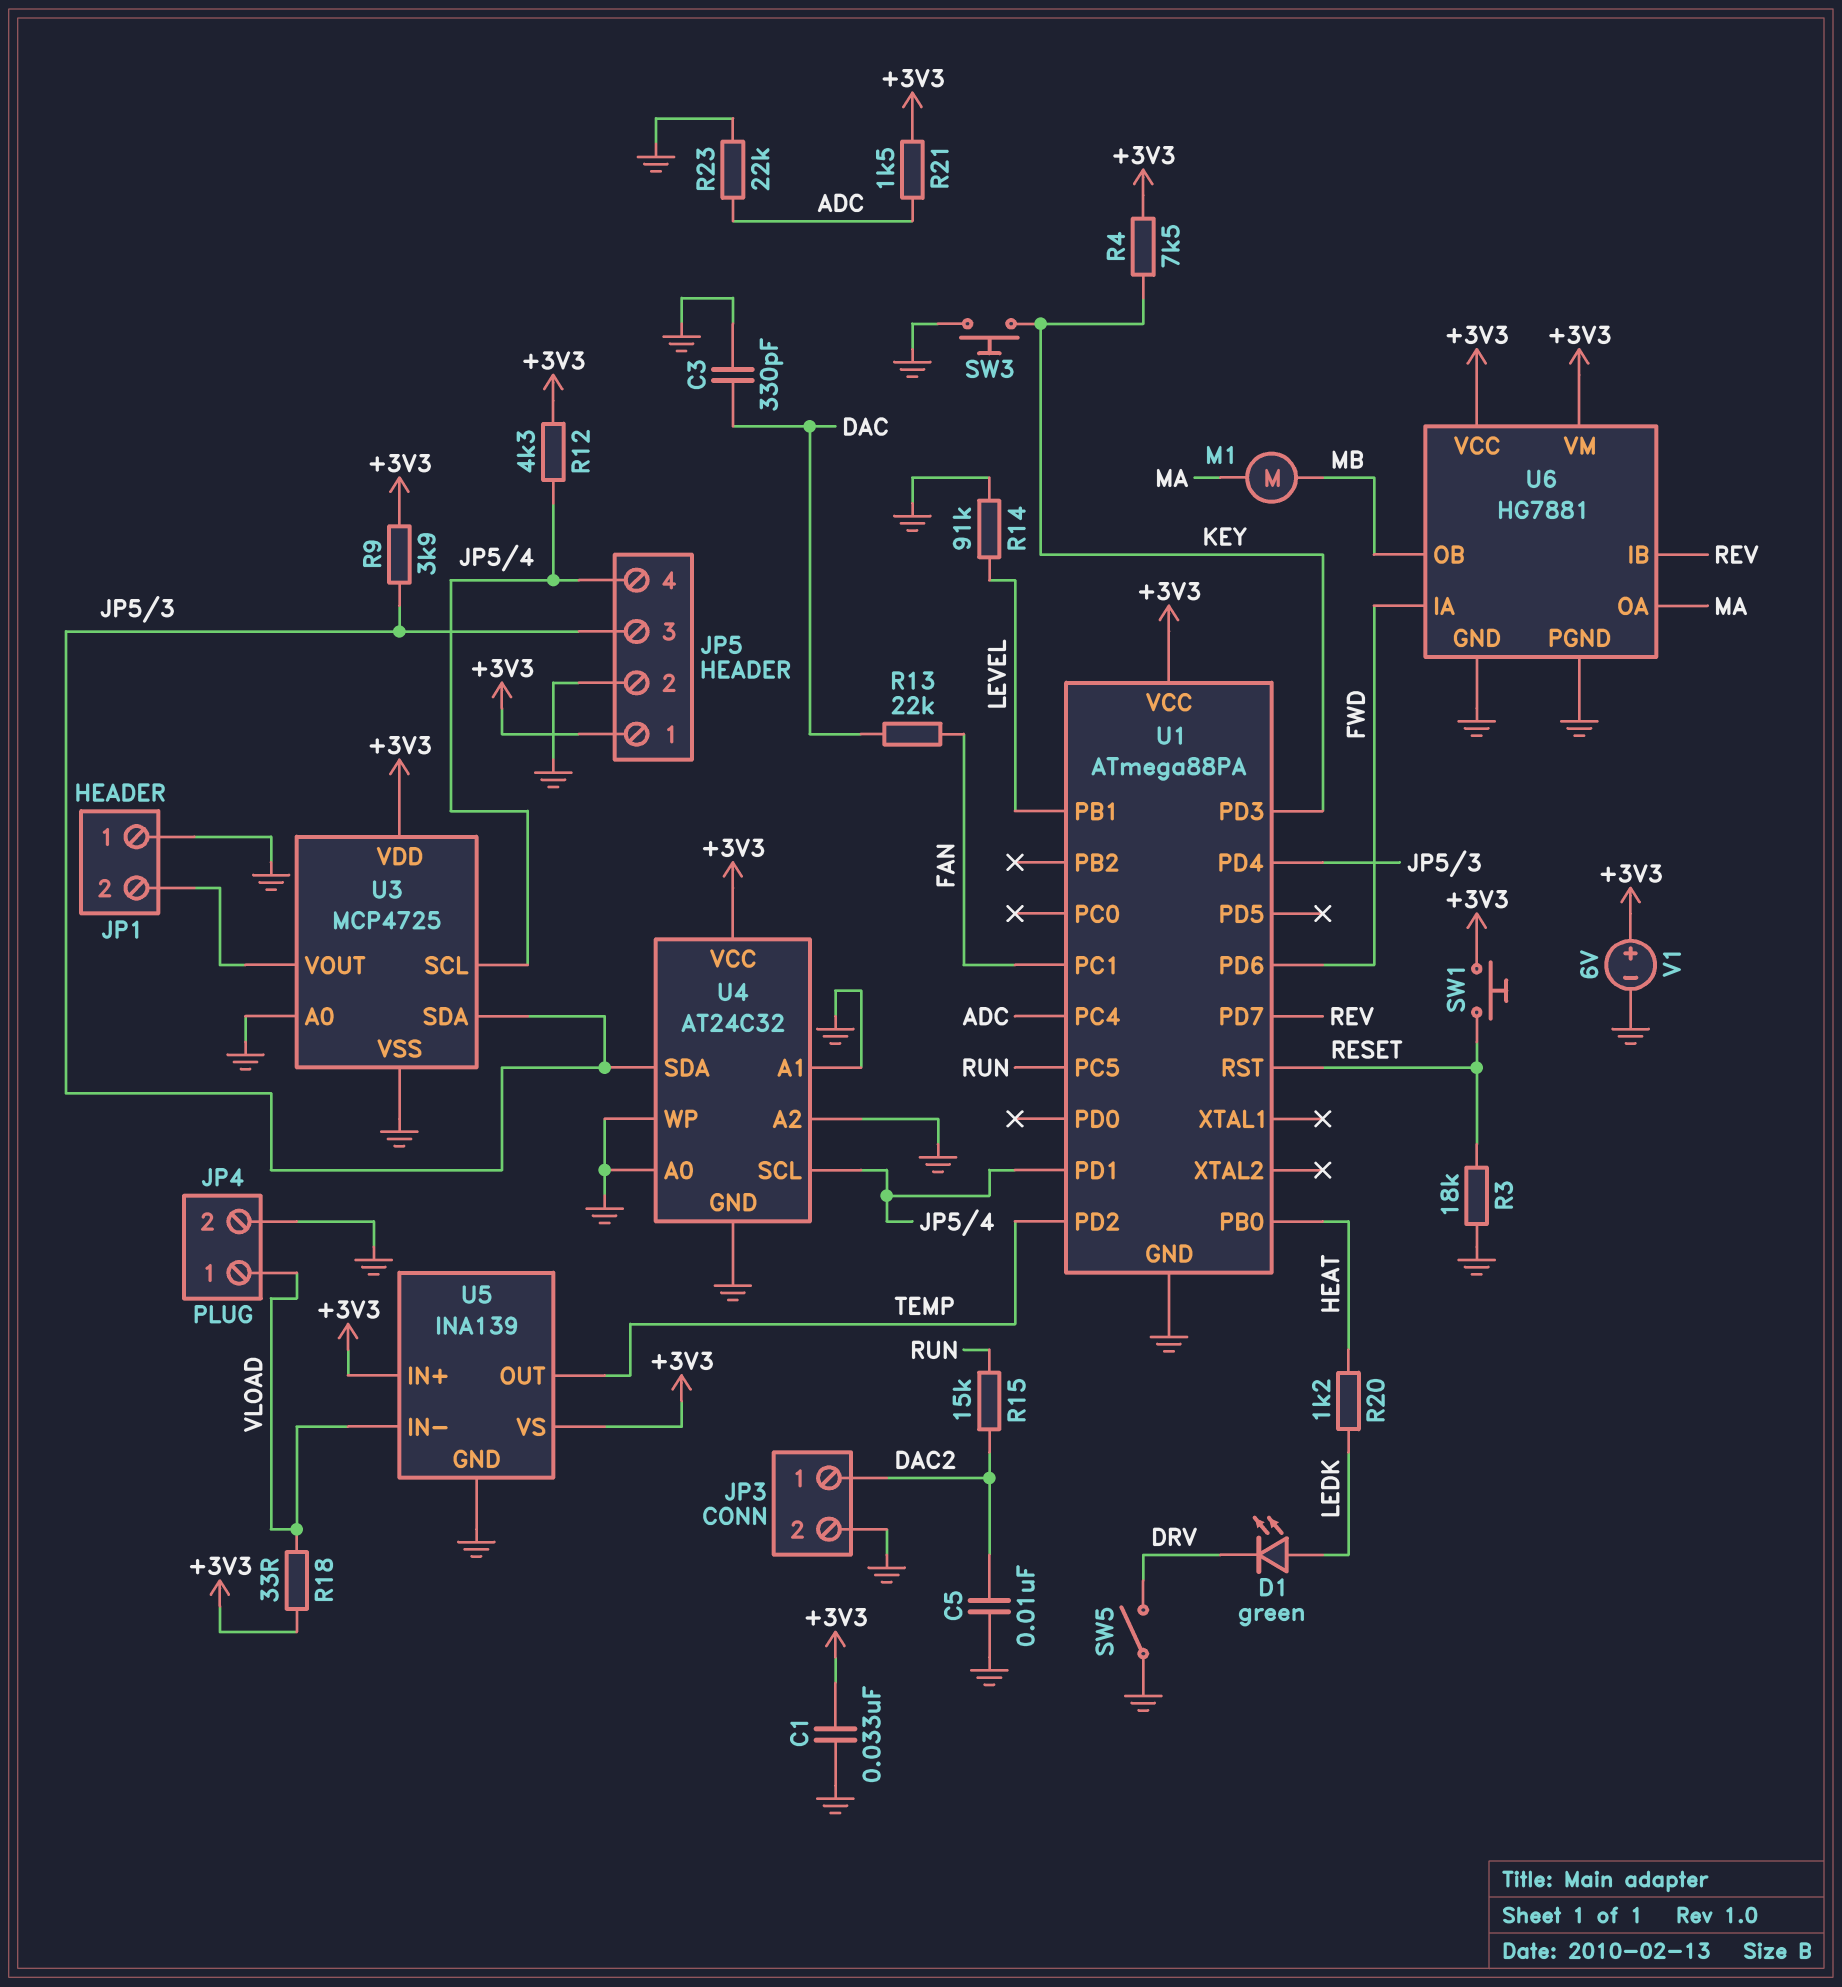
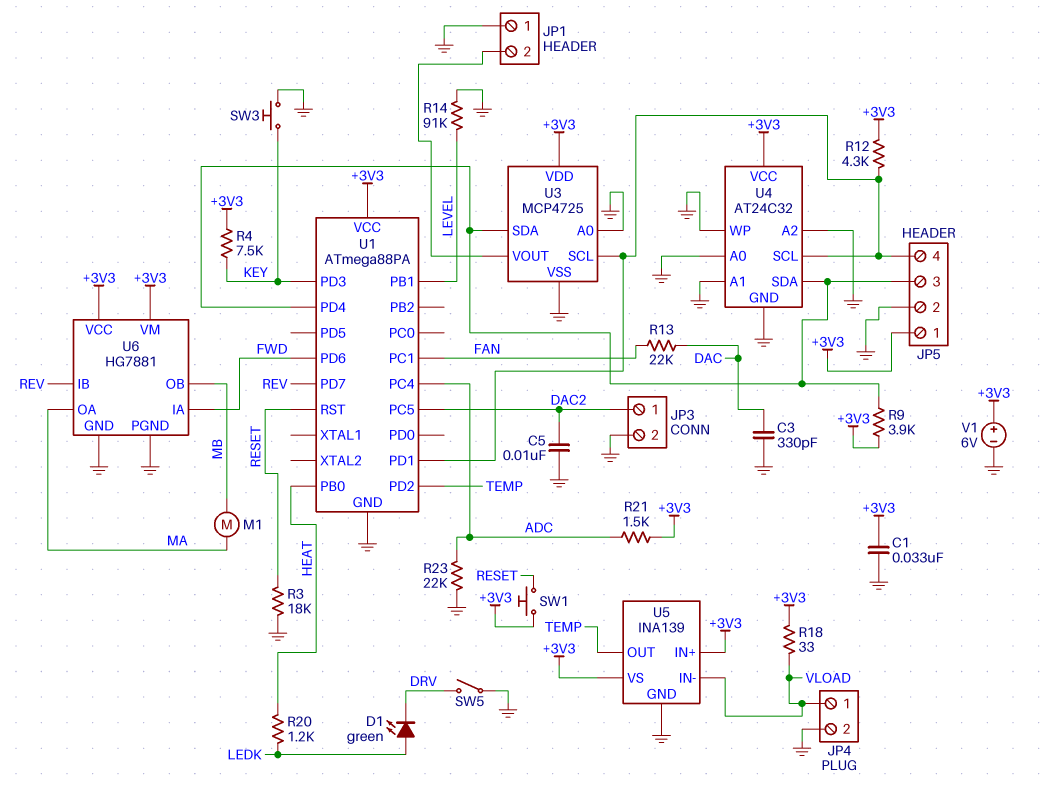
R15: 15k (DAC2, RUN) -> none
U1 pin PC5: RUN -> DAC2

